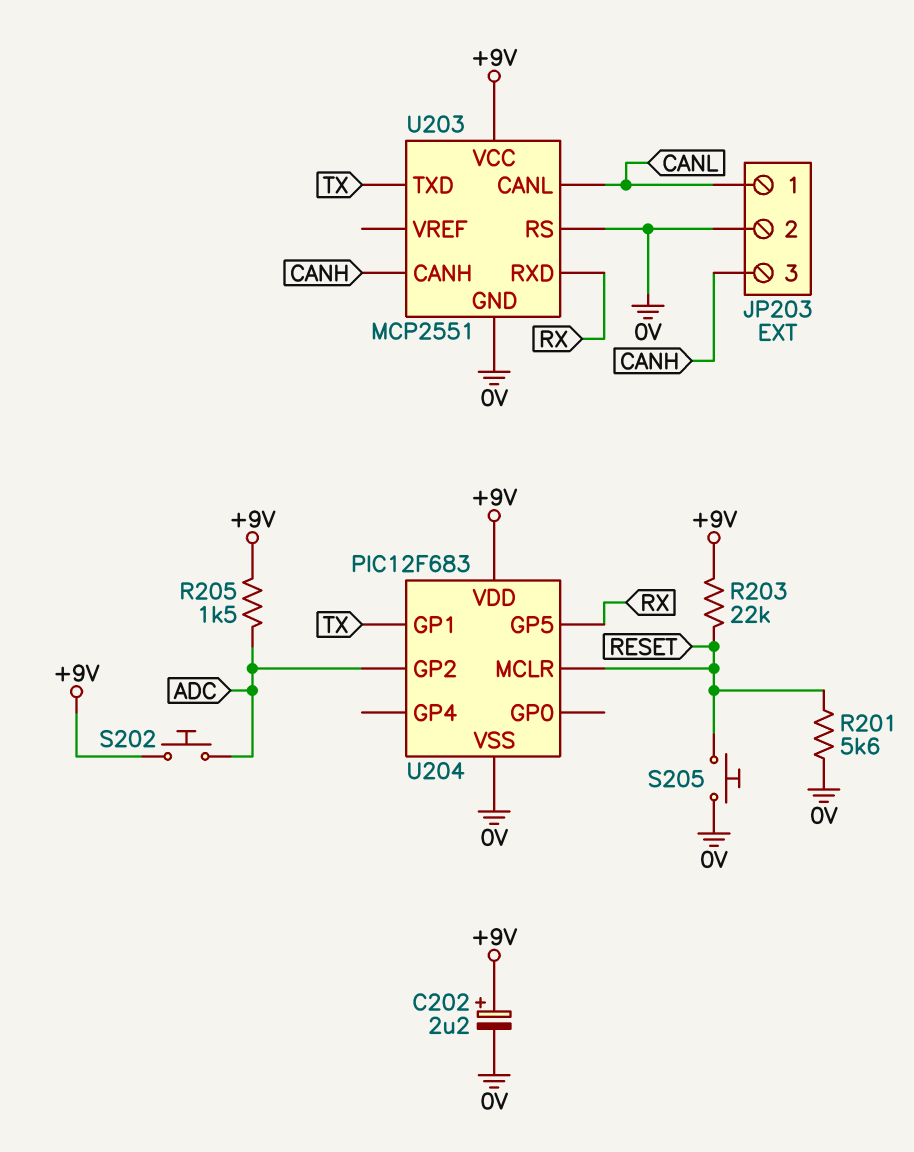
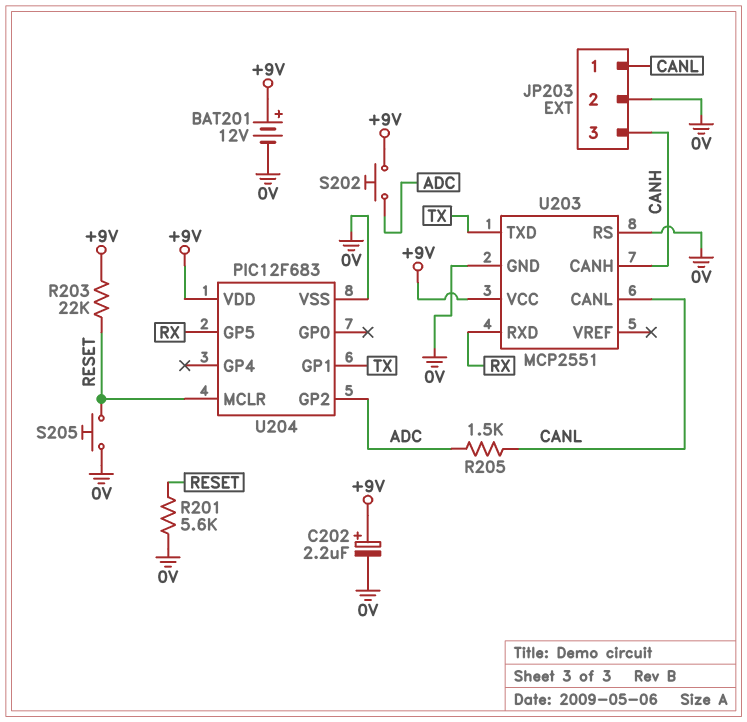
BAT201: none -> 12V (plus +9V, minus 0V)
R205: 1.5k (+9V, ADC) -> 1.5k (ADC, CANL)

